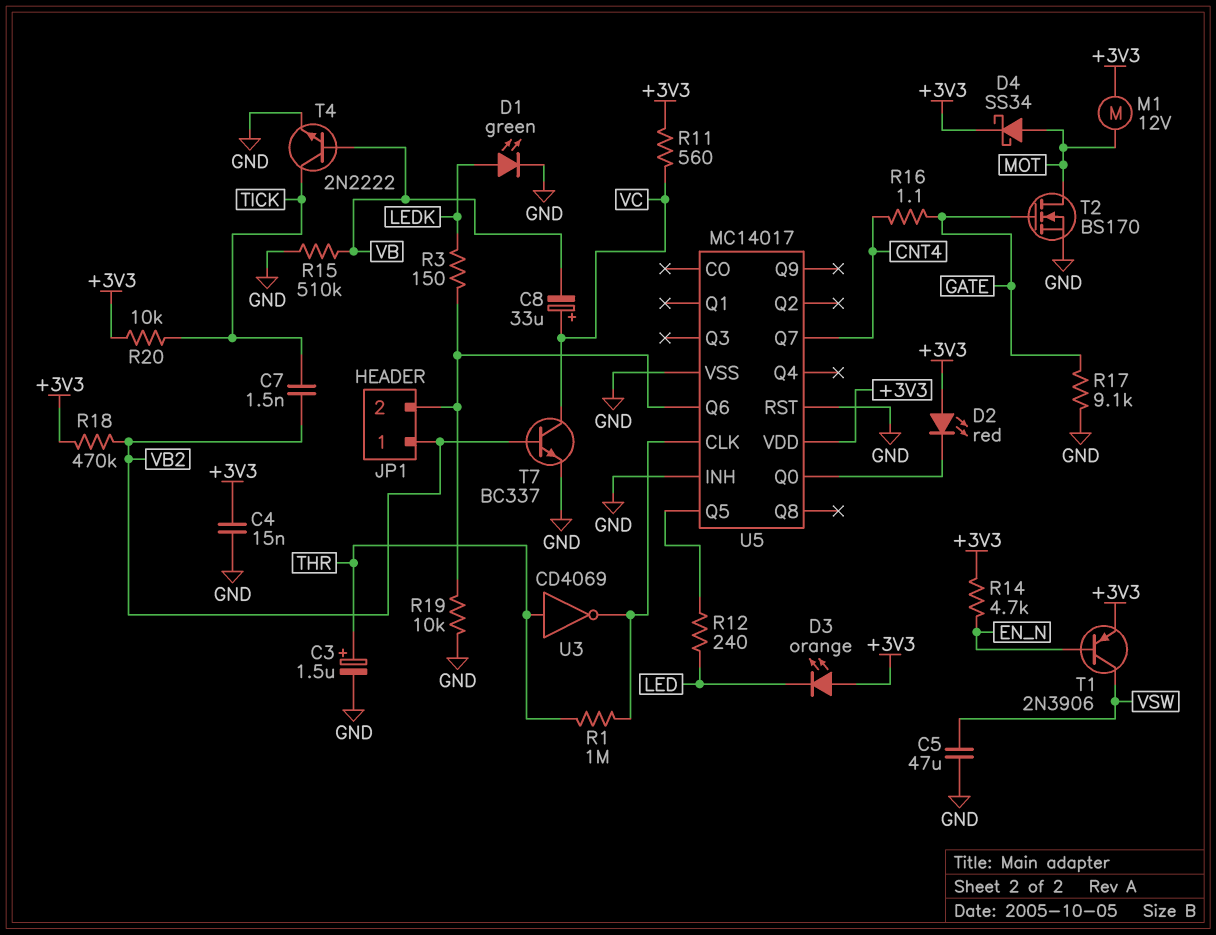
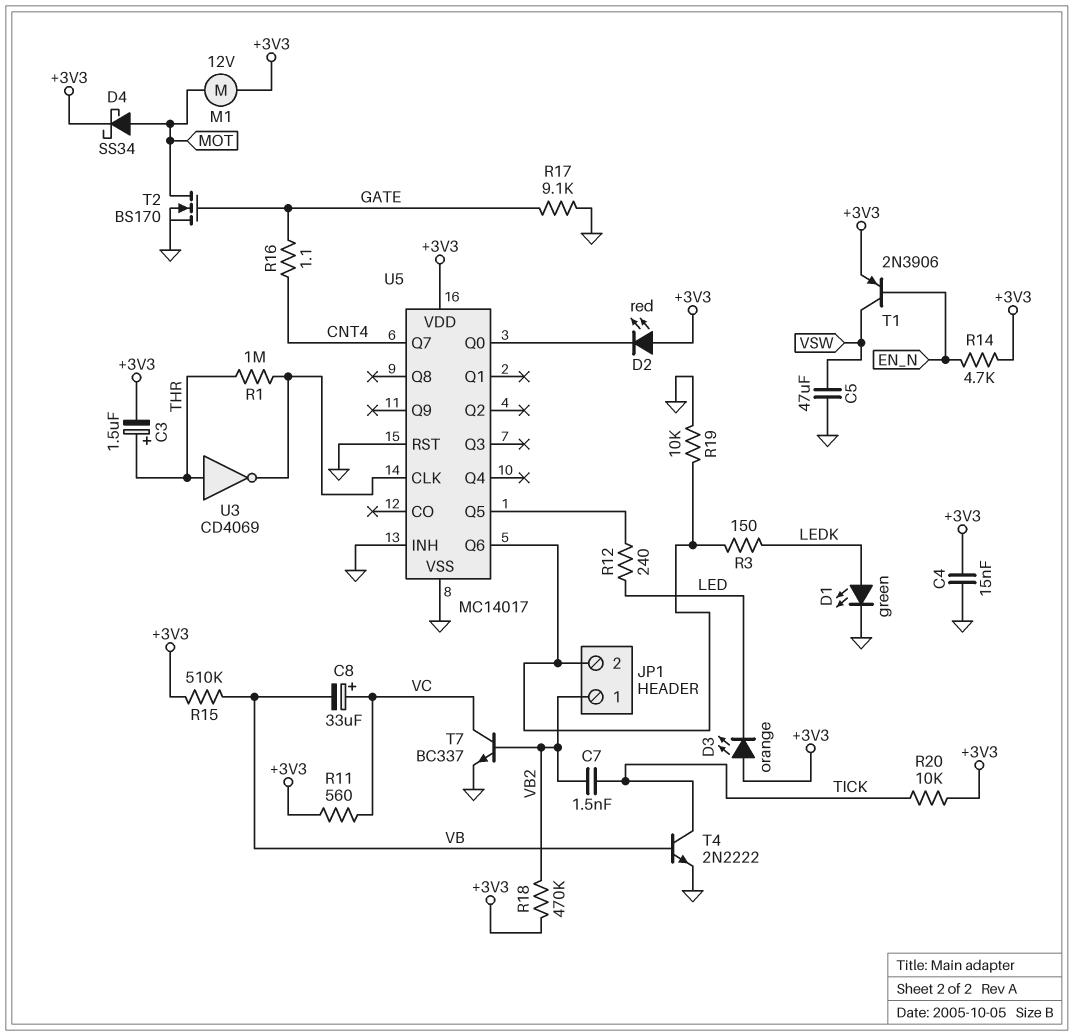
C3: 1.5uF (plus THR, minus GND) -> 1.5uF (plus THR, minus +3V3)
R15: 510k (GND, VB) -> 510k (+3V3, VB)

